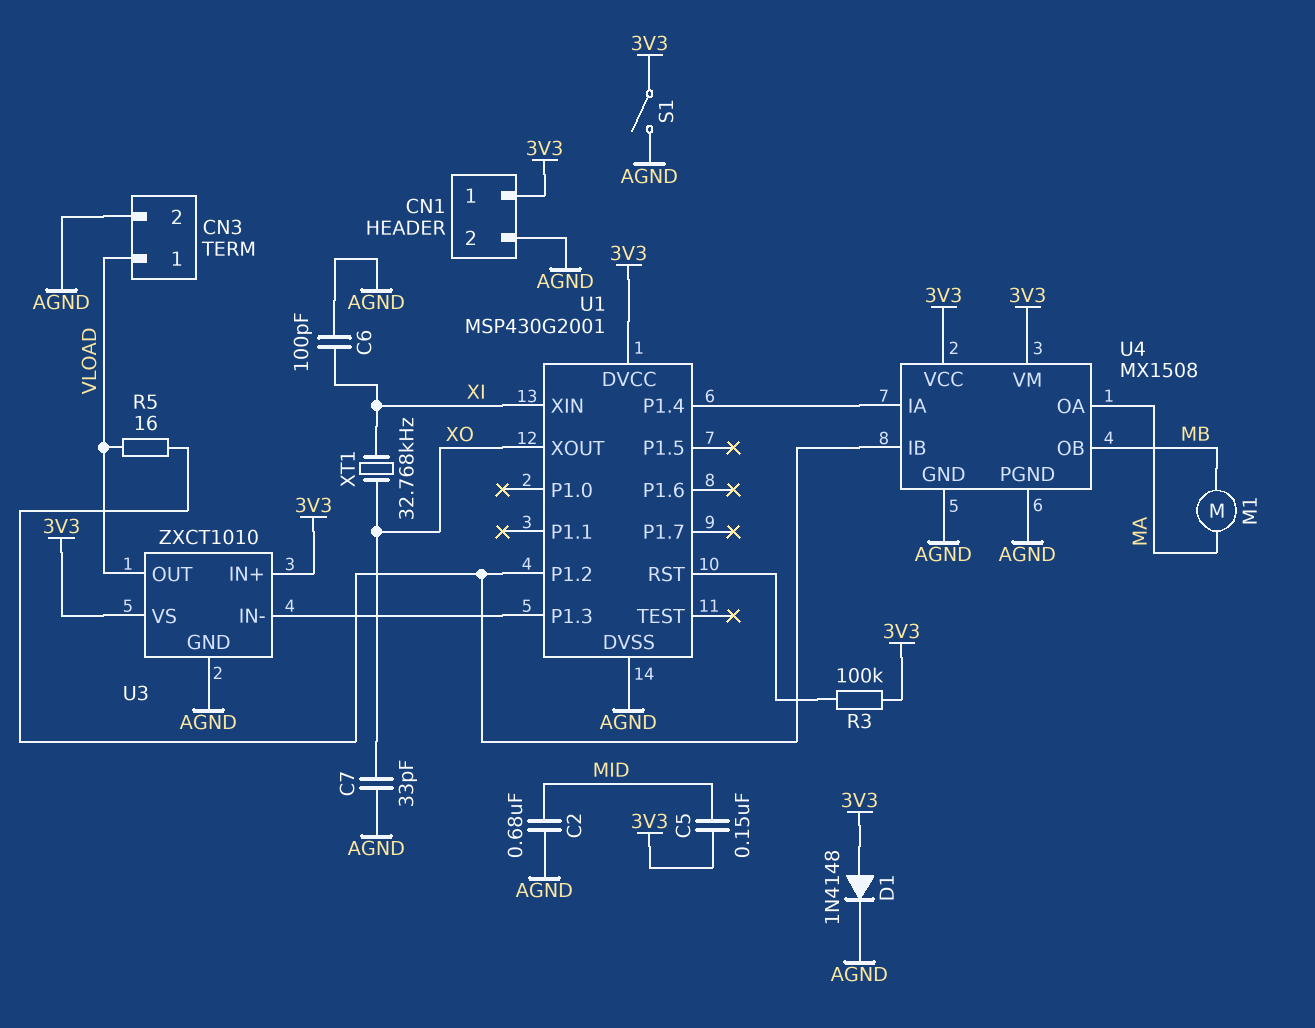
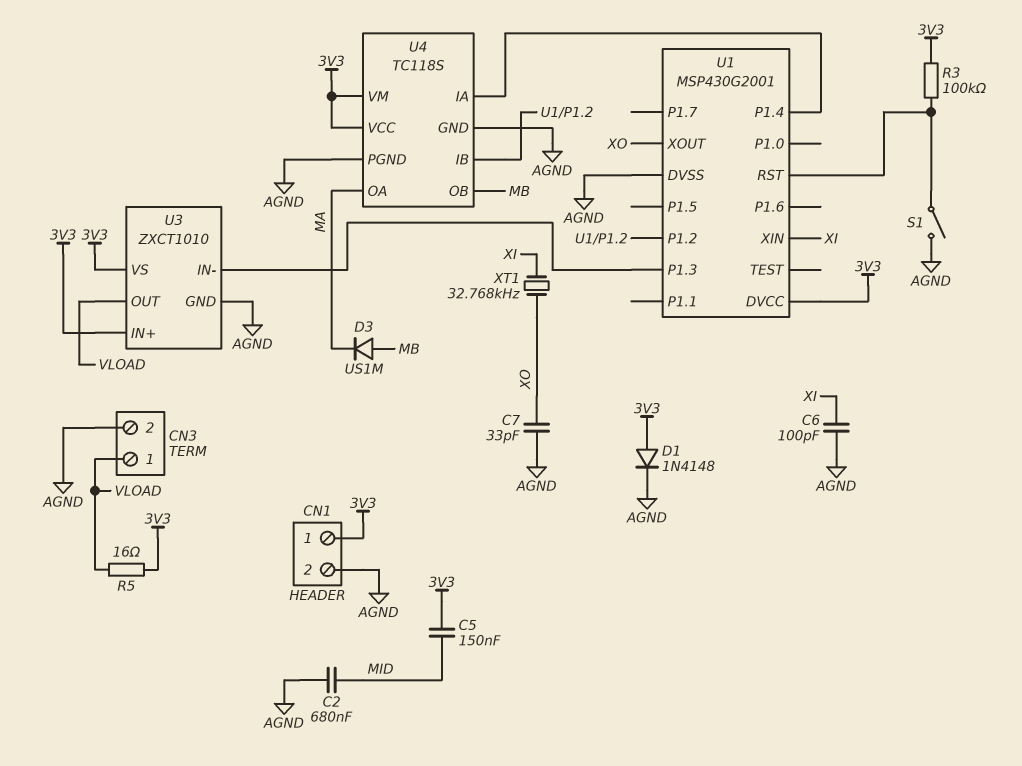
D3: none -> diode US1M (A MB, K MA)
M1: motor (MA, MB) -> none
R5: 16 (U1/P1.2, VLOAD) -> 16 (3V3, VLOAD)
S1: switch (3V3, AGND) -> switch (AGND, U1/RST)
U4: MX1508 -> TC118S

